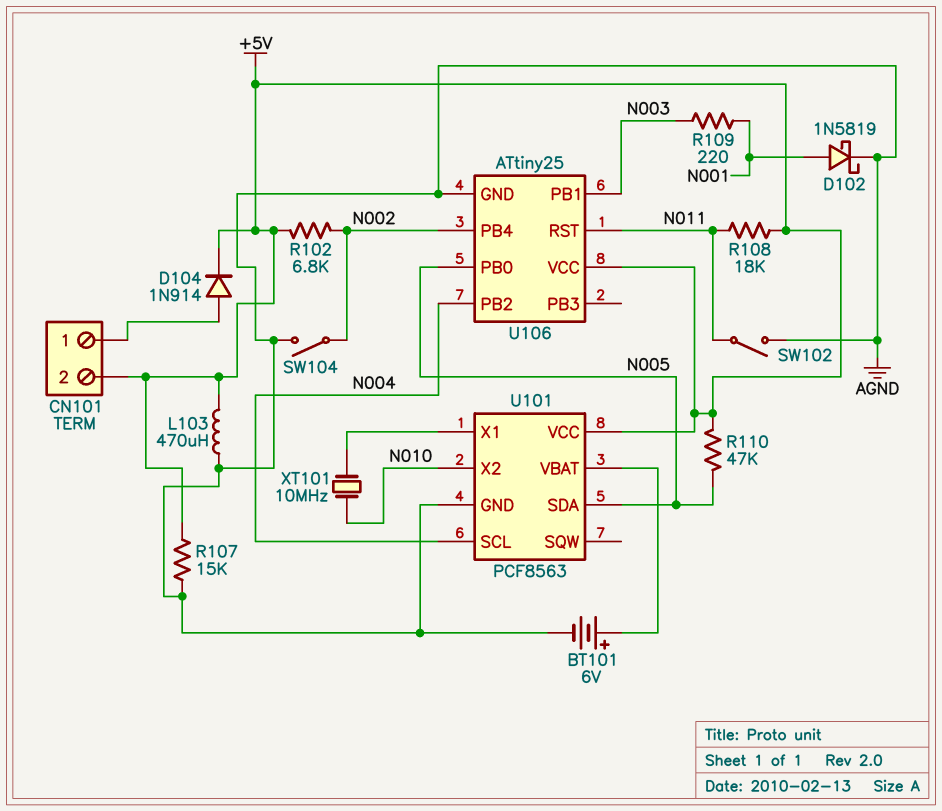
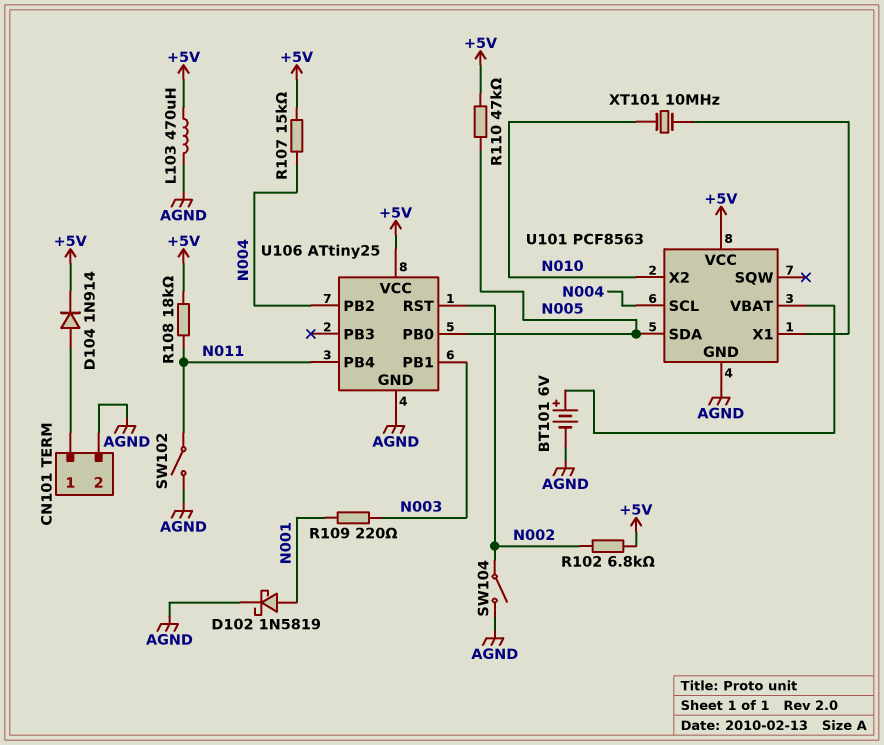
CN101 pin 2: +5V -> AGND
R107: 15k (+5V, AGND) -> 15k (+5V, N004)
U106 pin PB4: N002 -> N011
U106 pin RST: N011 -> N002

